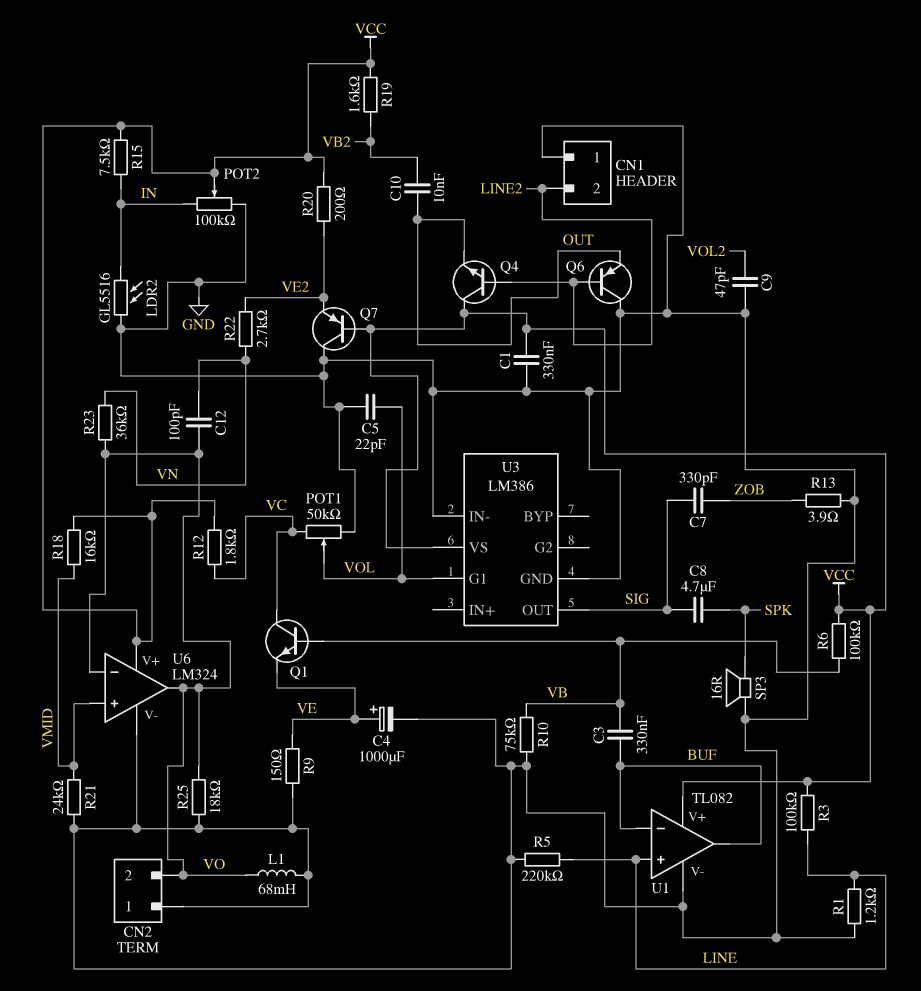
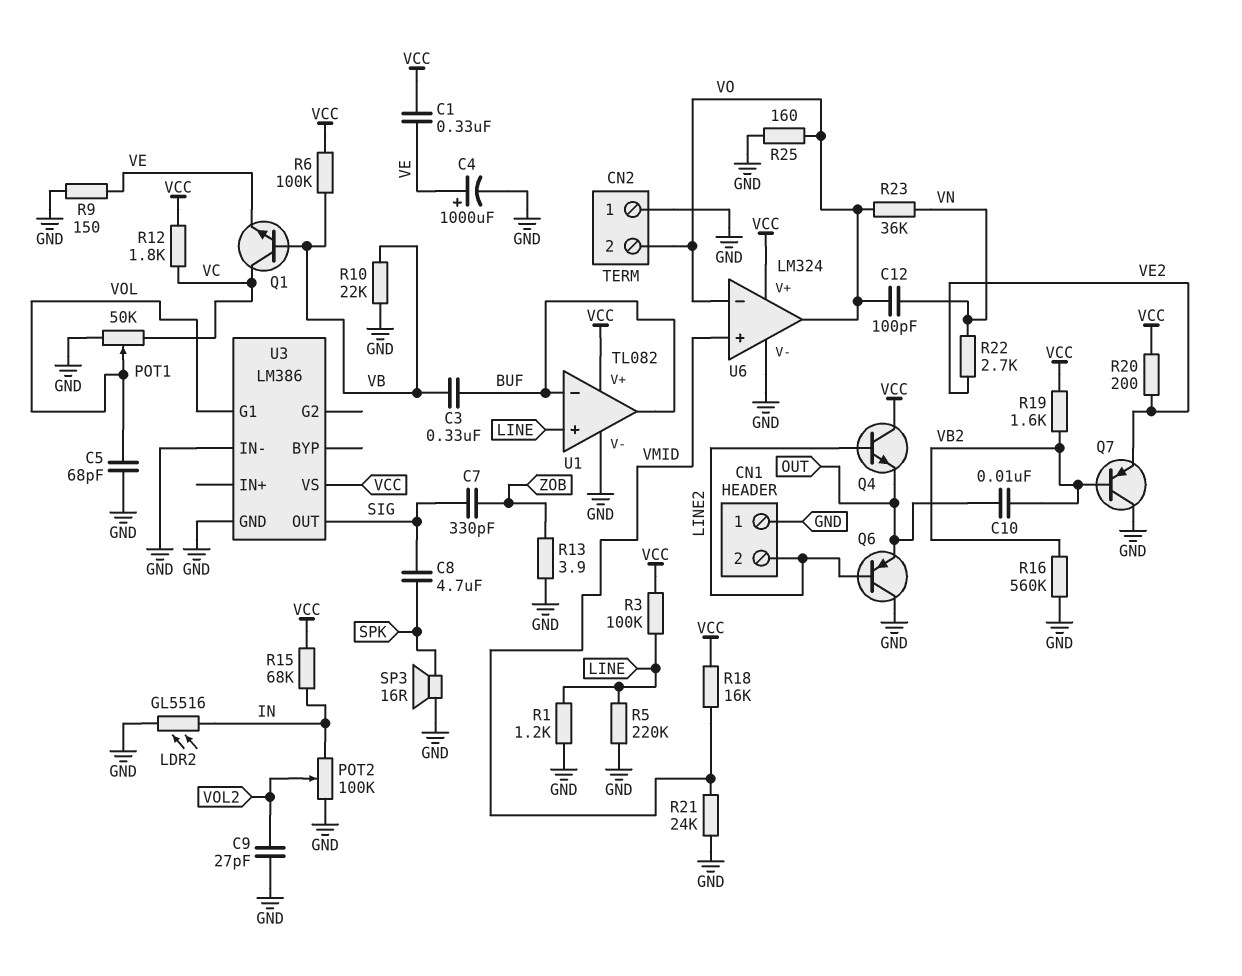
C1: 330nF (GND, VCC) -> 330nF (VCC, VE)
C5: 22pF (GND, VOL) -> 68pF (GND, VOL)
C9: 47pF (GND, VOL2) -> 27pF (GND, VOL2)
L1: 68mH (GND, VO) -> none
POT2: 100k (GND, IN, wiper VCC) -> 100k (GND, IN, wiper VOL2)
Q7: PNP (B VCC, C GND, E VE2) -> PNP (B VB2, C GND, E VE2)
R10: 75k (GND, VB) -> 22k (GND, VB)
R15: 7.5k (IN, VCC) -> 68k (IN, VCC)
R16: none -> 560k (GND, VB2)
R25: 18k (GND, VO) -> 160 (GND, VO)

